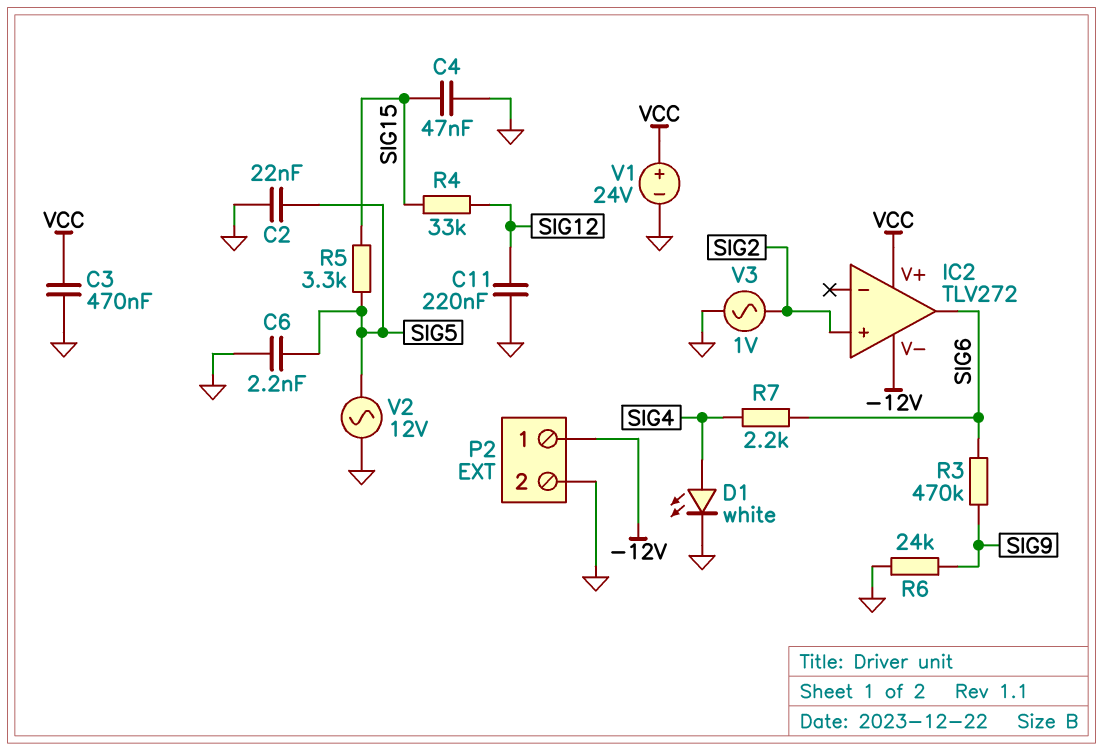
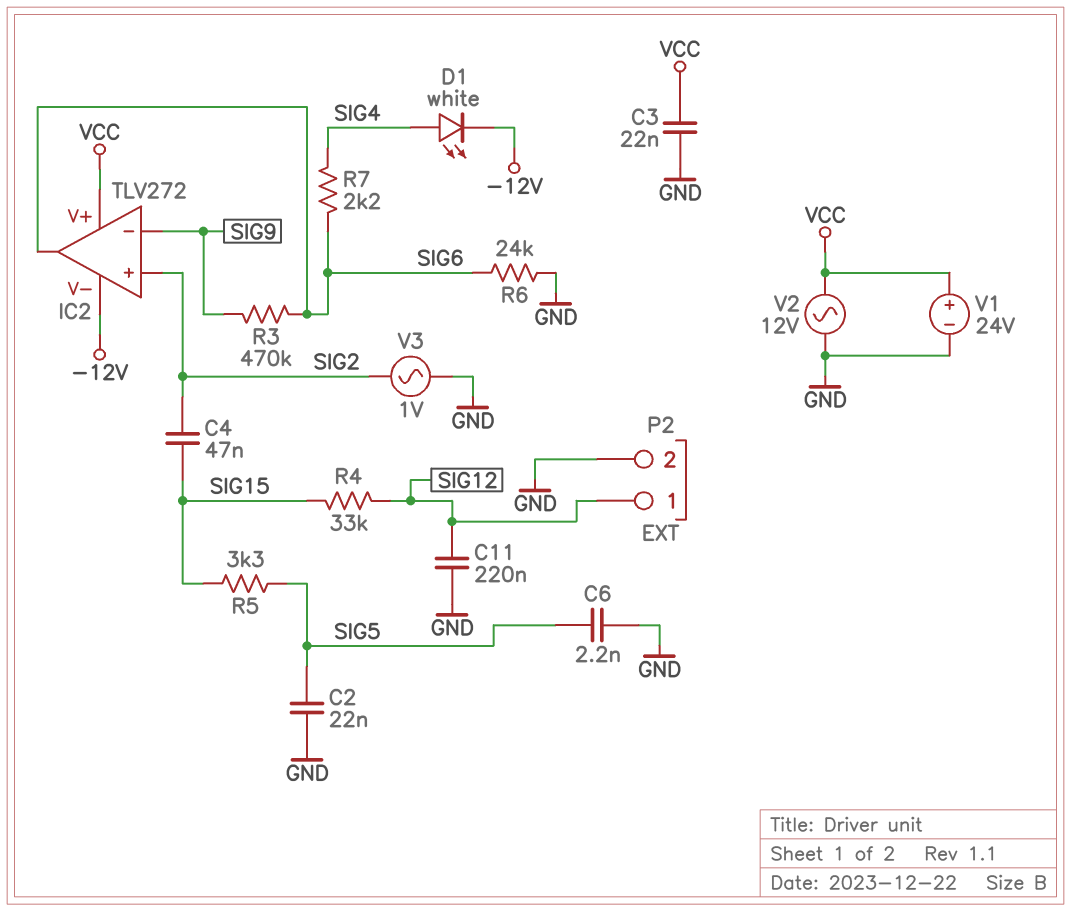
C3: 470nF (GND, VCC) -> 22nF (GND, VCC)
C4: 47nF (GND, SIG15) -> 47nF (SIG2, SIG15)
D1: LED white (A SIG4, K GND) -> LED white (A SIG4, K -12V)
IC2 pin in-: none -> SIG9
P2 pin 1: -12V -> SIG12
R6: 24k (GND, SIG9) -> 24k (GND, SIG6)
V2: AC 12V (GND, SIG5) -> AC 12V (GND, VCC)

